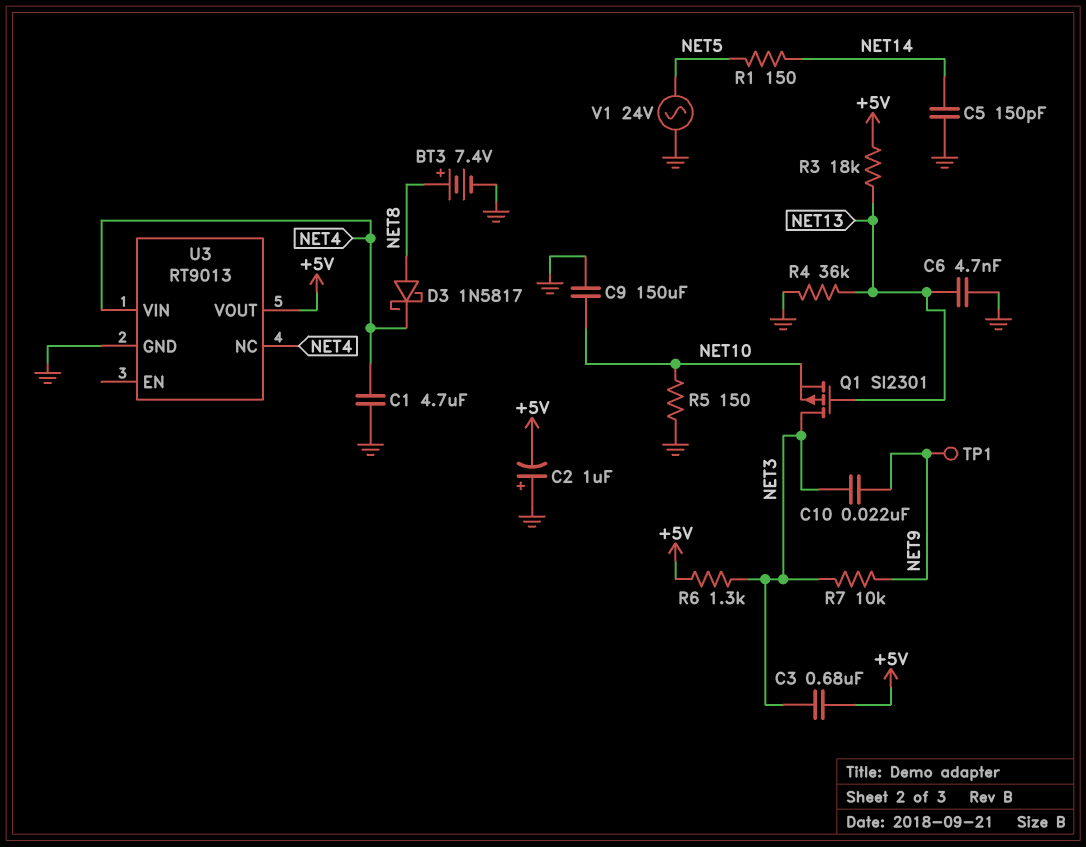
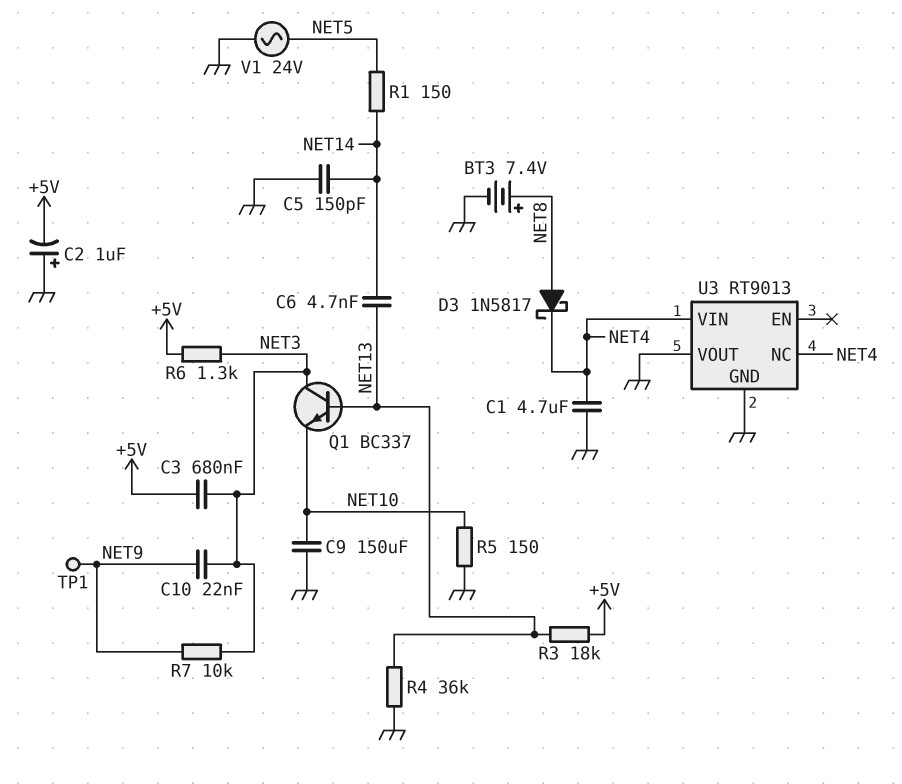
C6: 4.7nF (GND, NET13) -> 4.7nF (NET13, NET14)
Q1: PMOS SI2301 (G NET13, D NET3, S NET10) -> NPN BC337 (B NET13, C NET3, E NET10)
U3 pin VOUT: +5V -> GND

